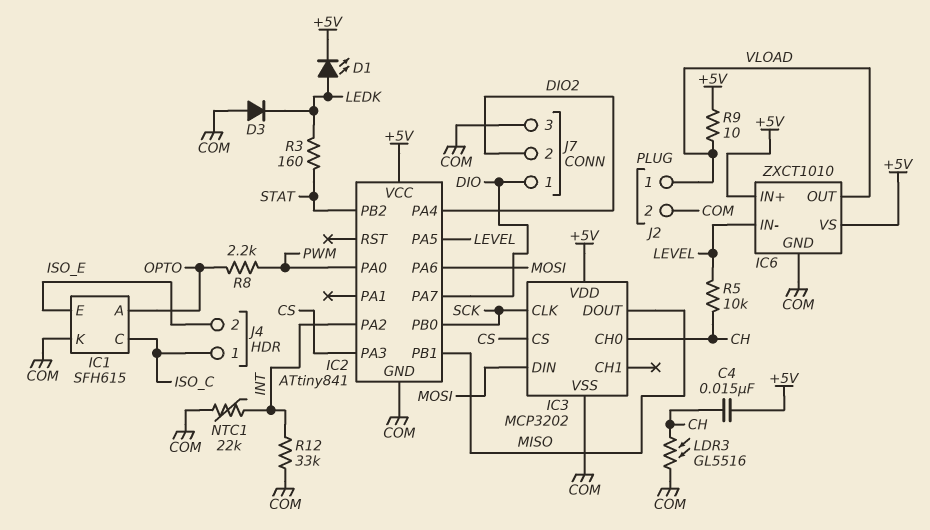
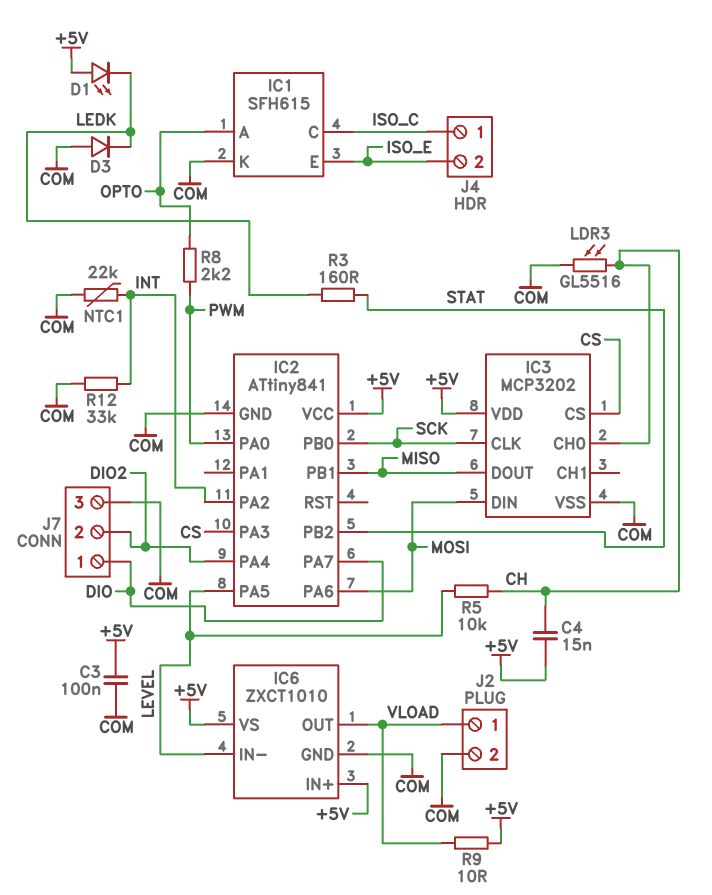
C3: none -> 100nF (+5V, COM)
D1: LED (A LEDK, K +5V) -> LED (A +5V, K LEDK)

